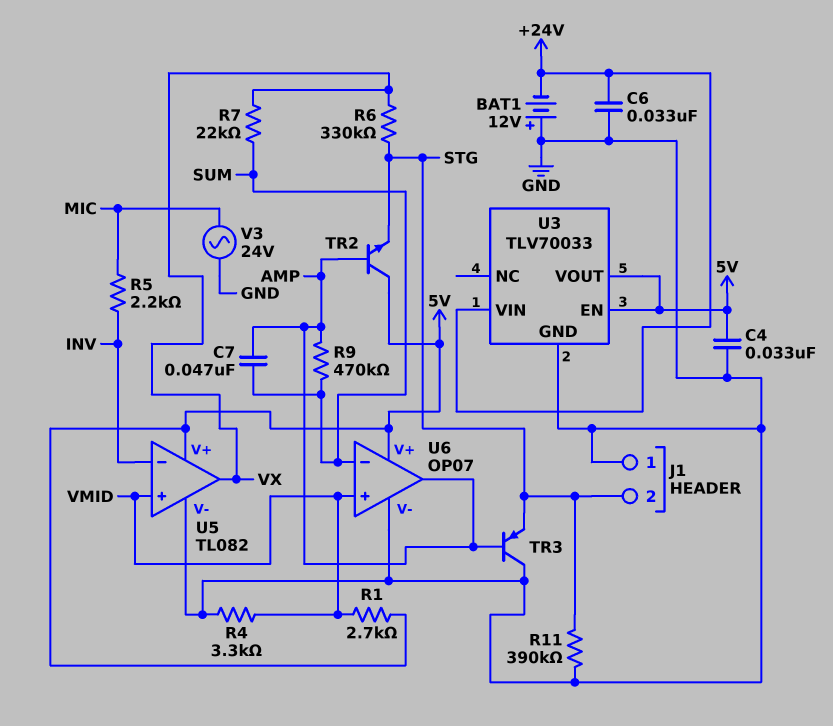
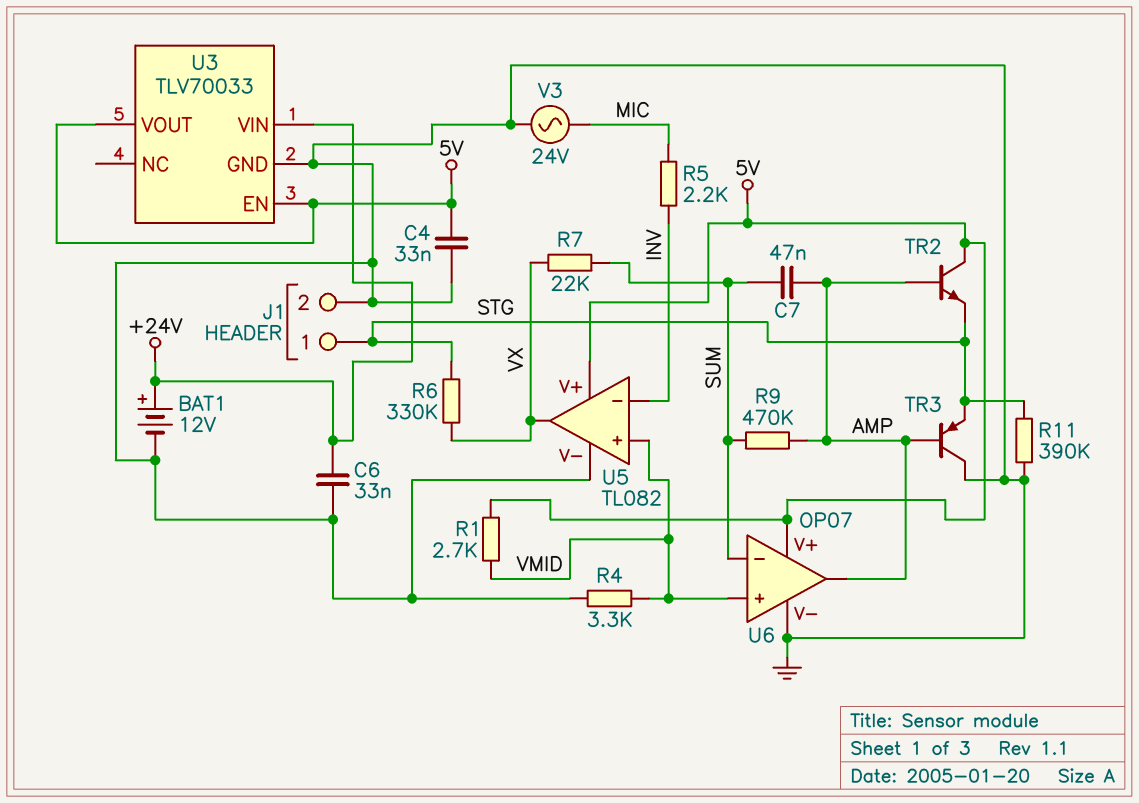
BAT1: 12V (plus GND, minus +24V) -> 12V (plus +24V, minus GND)
J1 pin 1: GND -> STG
J1 pin 2: STG -> GND

